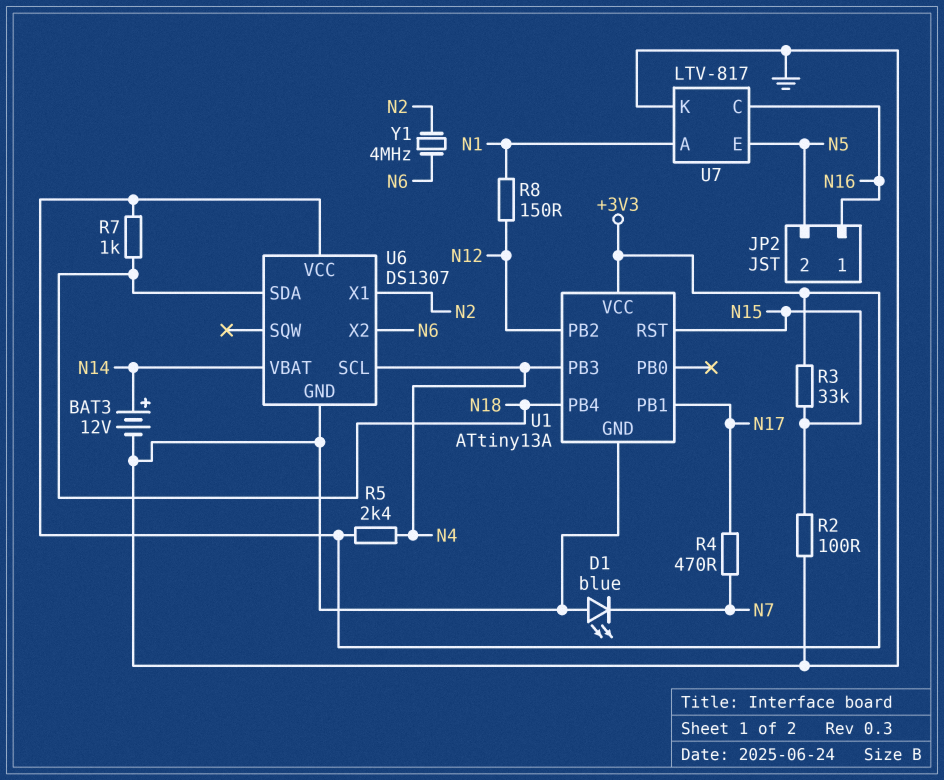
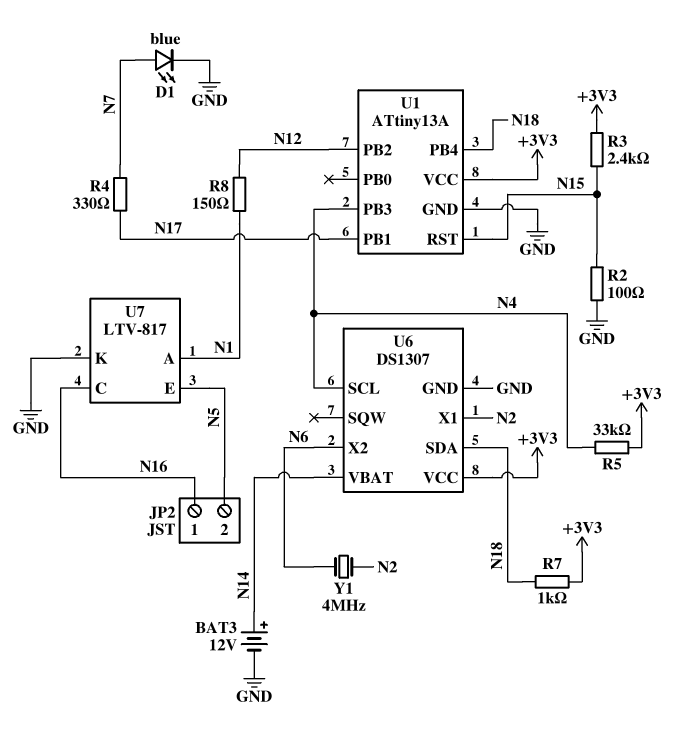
D1: LED blue (A GND, K N7) -> LED blue (A N7, K GND)
R3: 33k (+3V3, N15) -> 2.4k (+3V3, N15)
R4: 470 (N7, N17) -> 330 (N7, N17)
R5: 2.4k (+3V3, N4) -> 33k (+3V3, N4)

